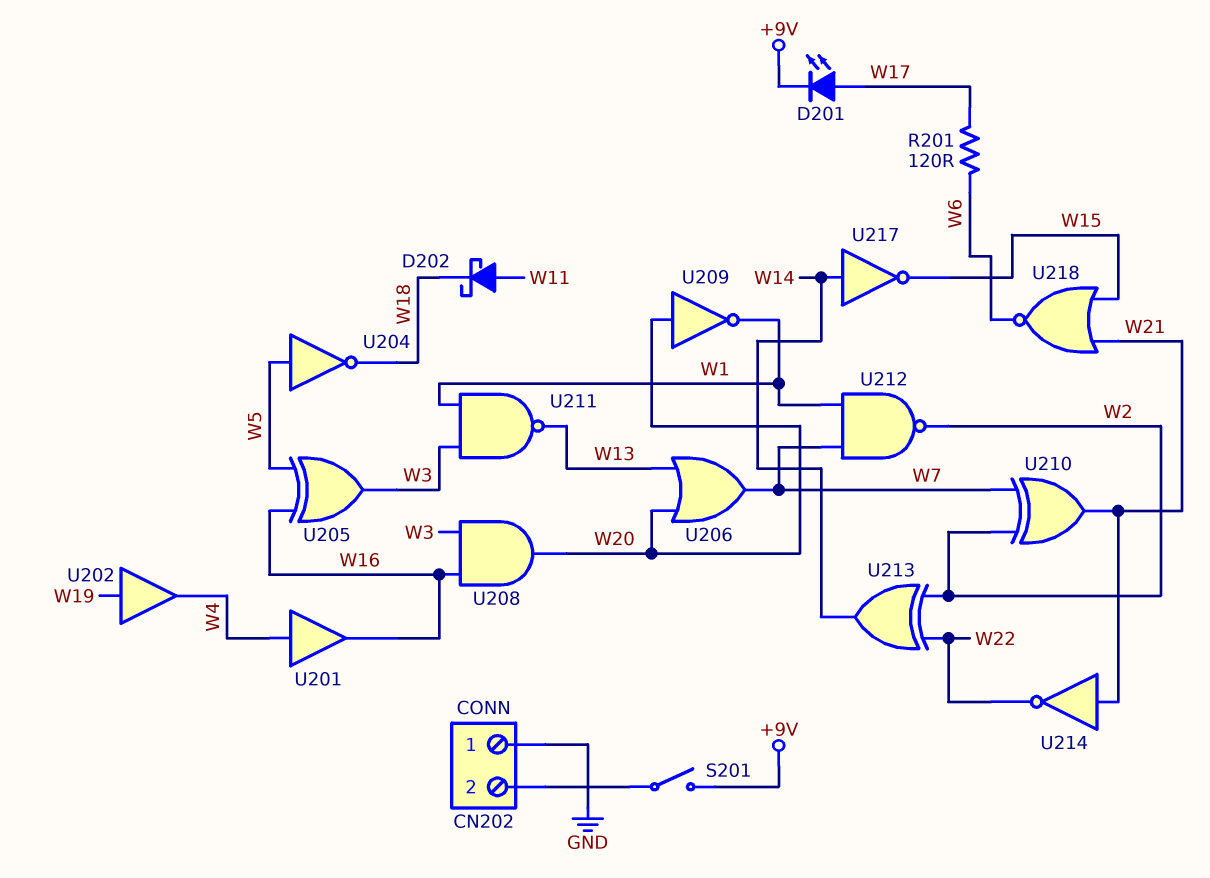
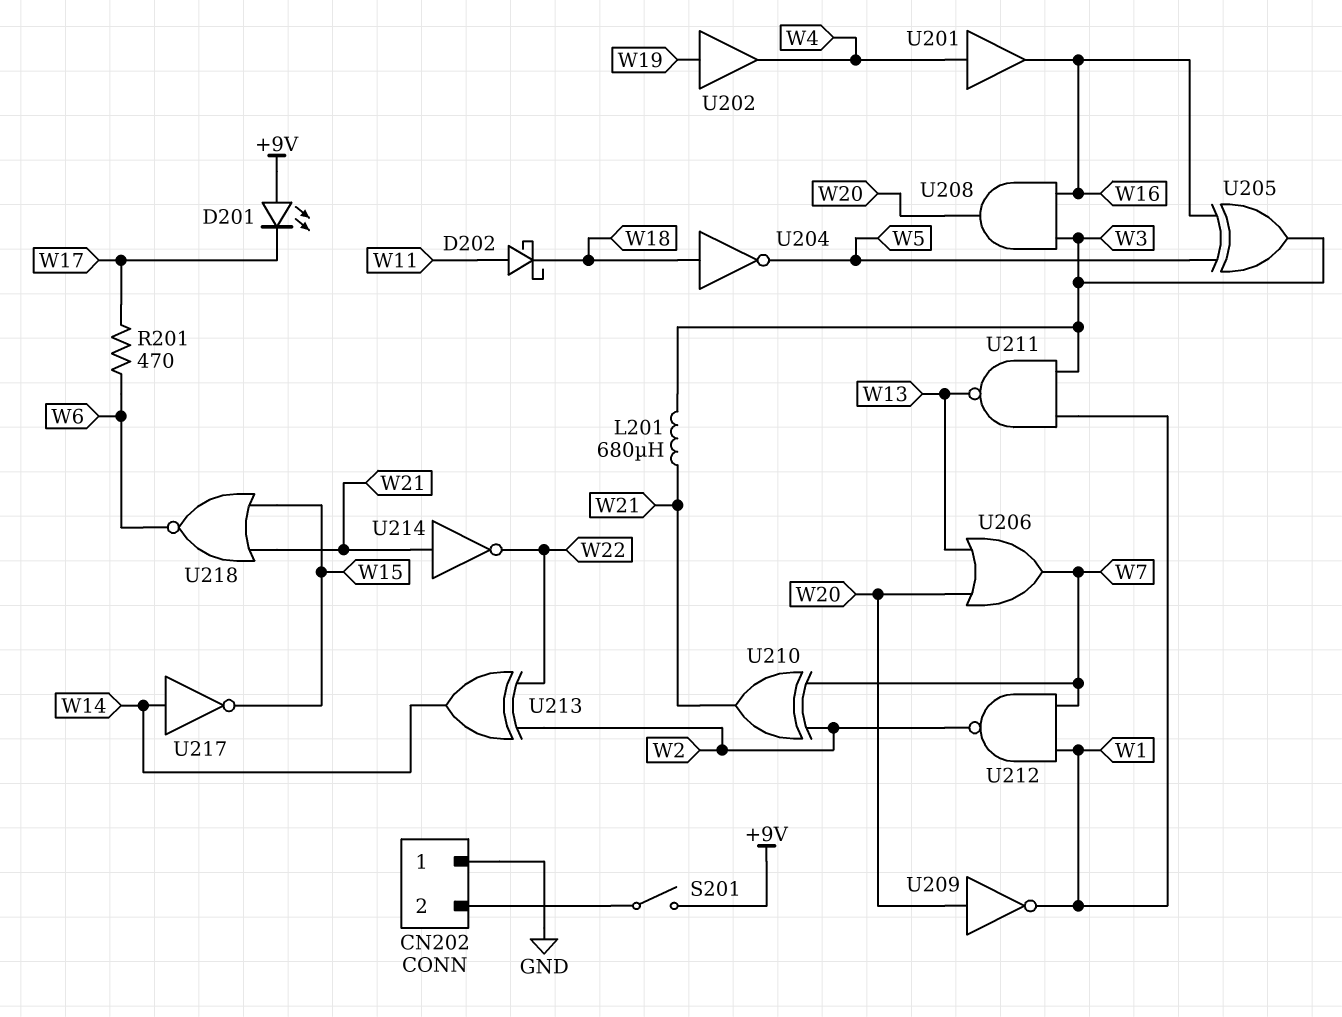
D201: LED (A W17, K +9V) -> LED (A +9V, K W17)
L201: none -> 680uH (W3, W21)
R201: 120 (W6, W17) -> 470 (W6, W17)
U204: NOT (in W5, out W18) -> NOT (in W18, out W5)

